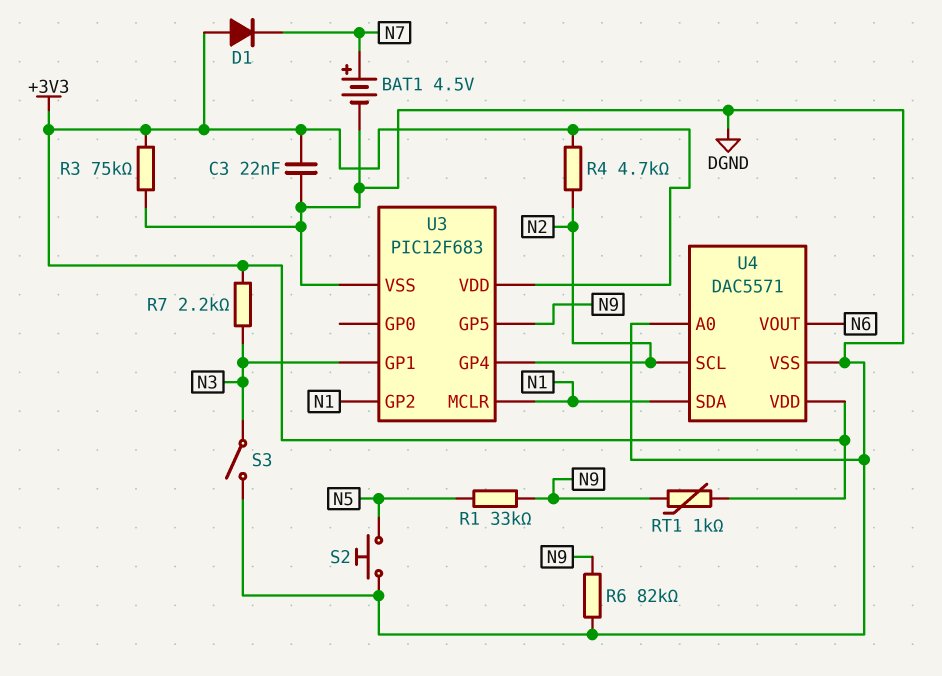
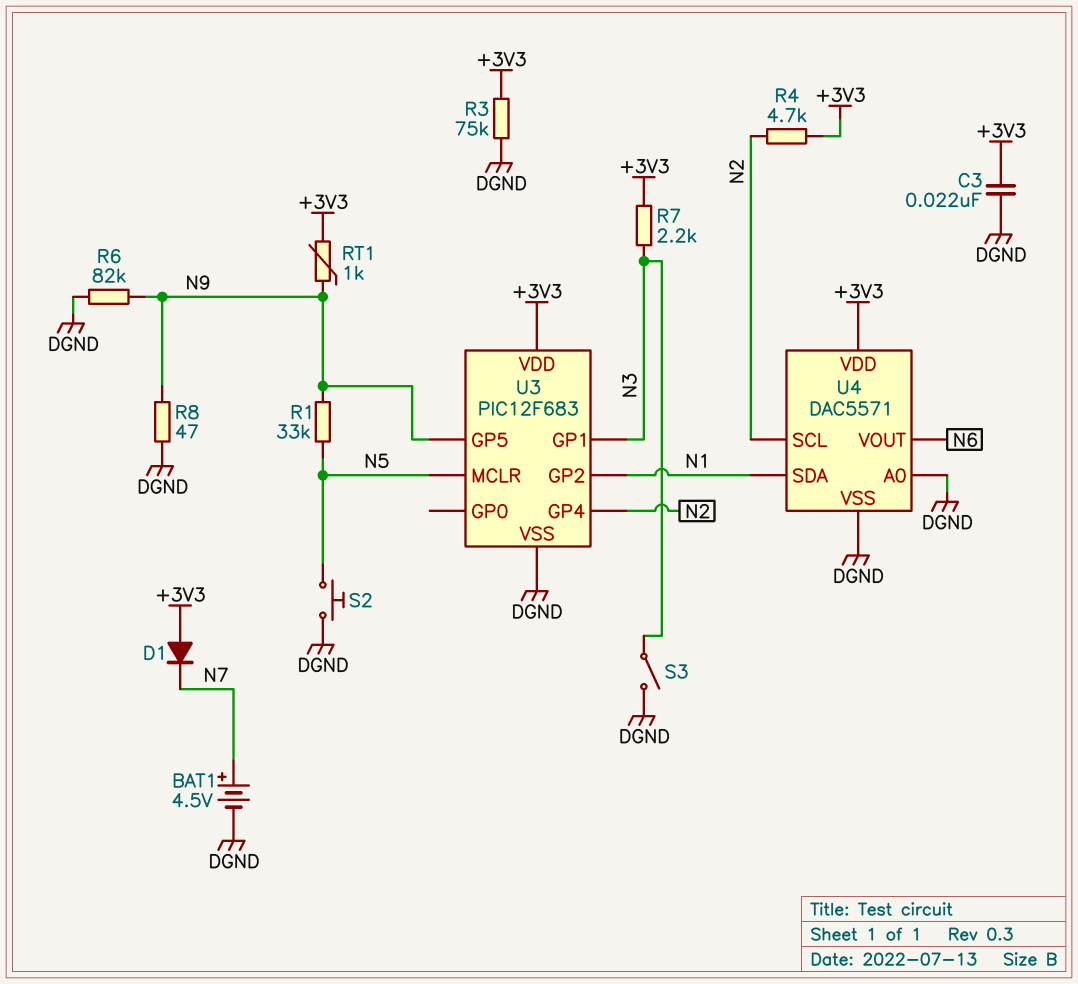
R8: none -> 47 (DGND, N9)
U3 pin MCLR: N1 -> N5

